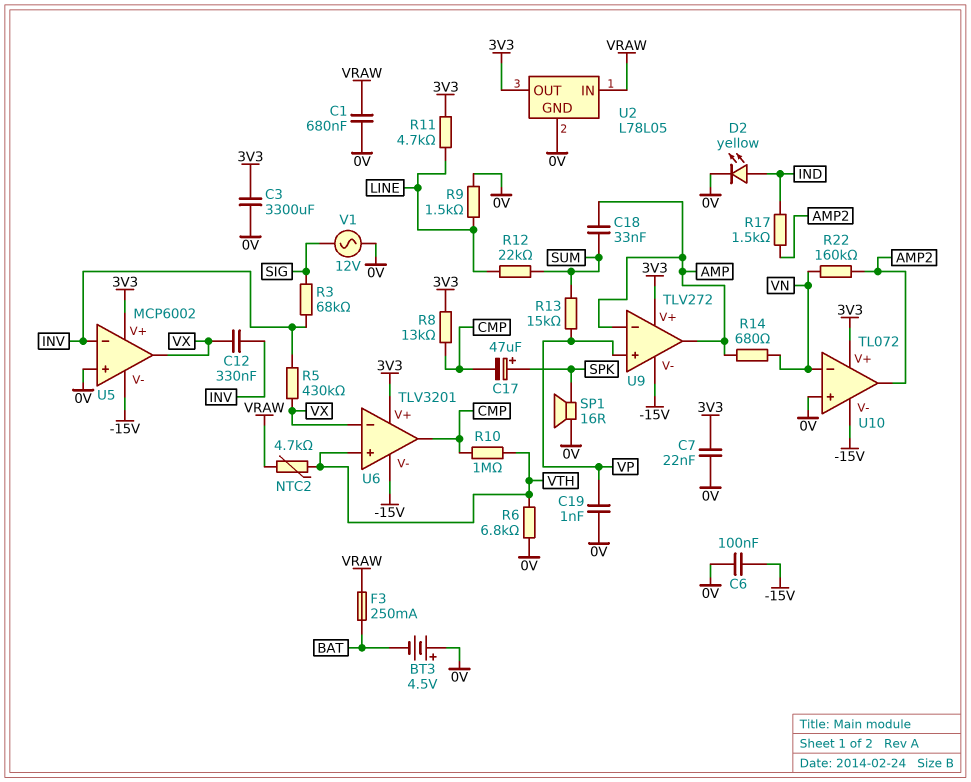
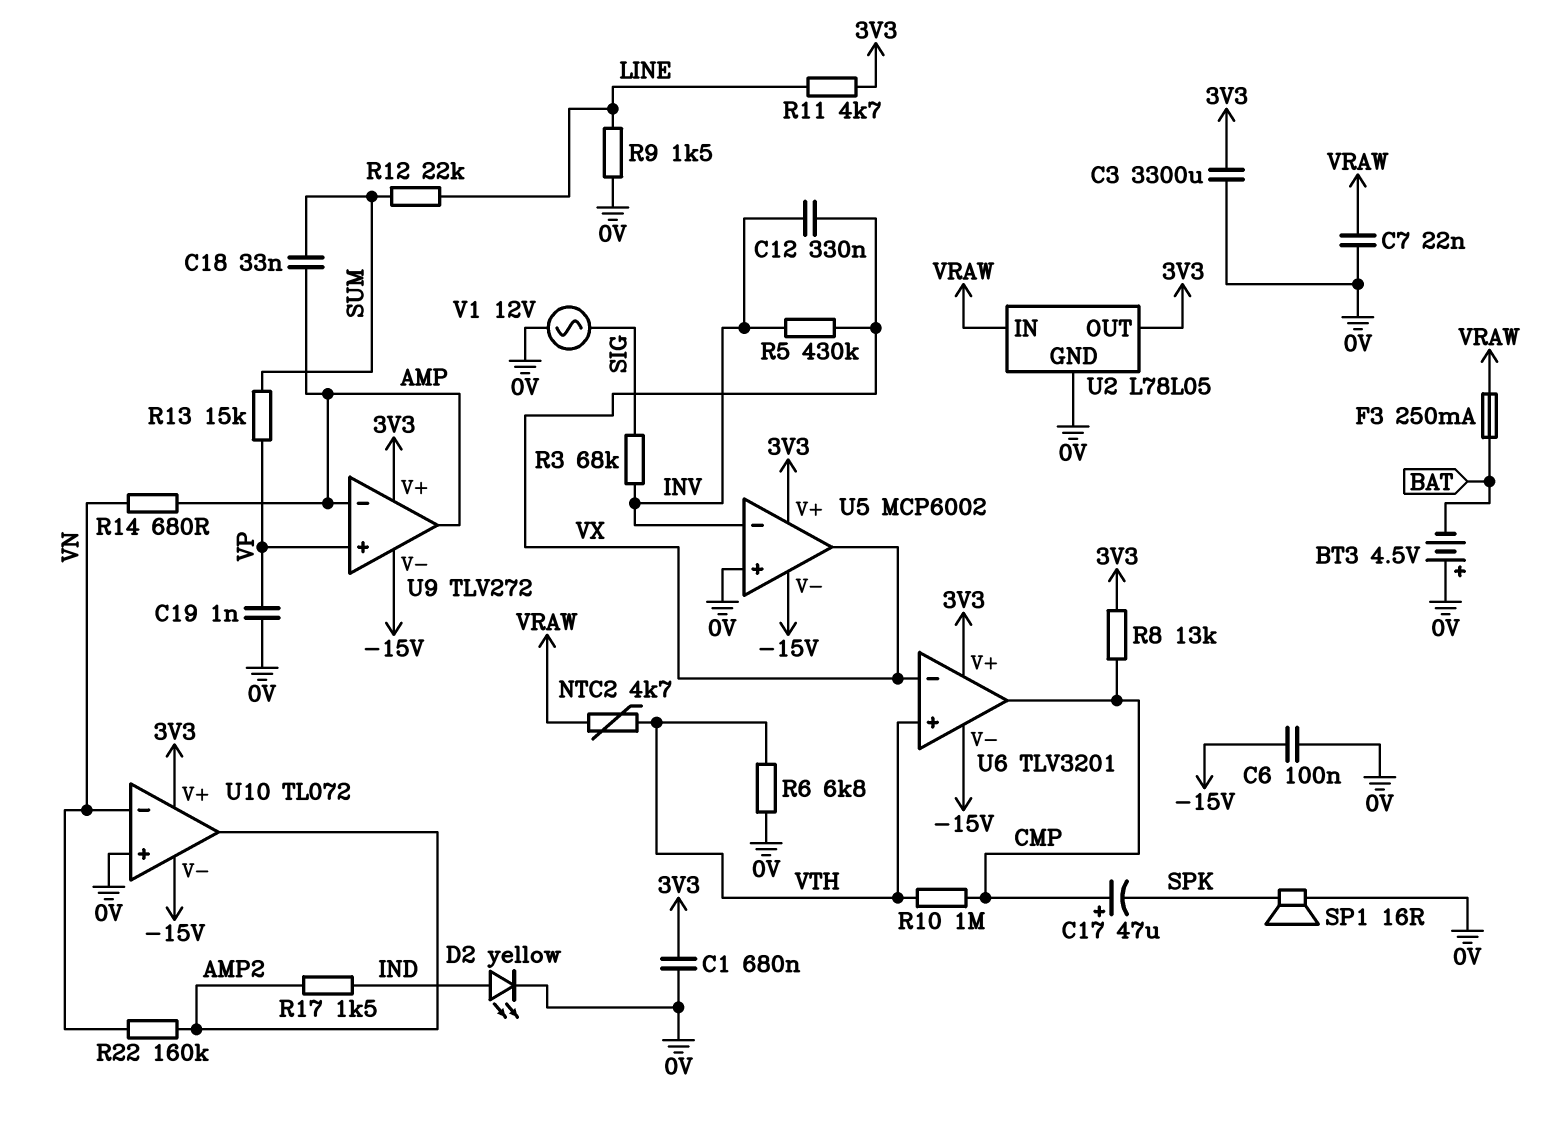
C1: 680nF (0V, VRAW) -> 680nF (0V, 3V3)
C7: 22nF (0V, 3V3) -> 22nF (0V, VRAW)
C17: 47uF (plus SPK, minus CMP) -> 47uF (plus CMP, minus SPK)

